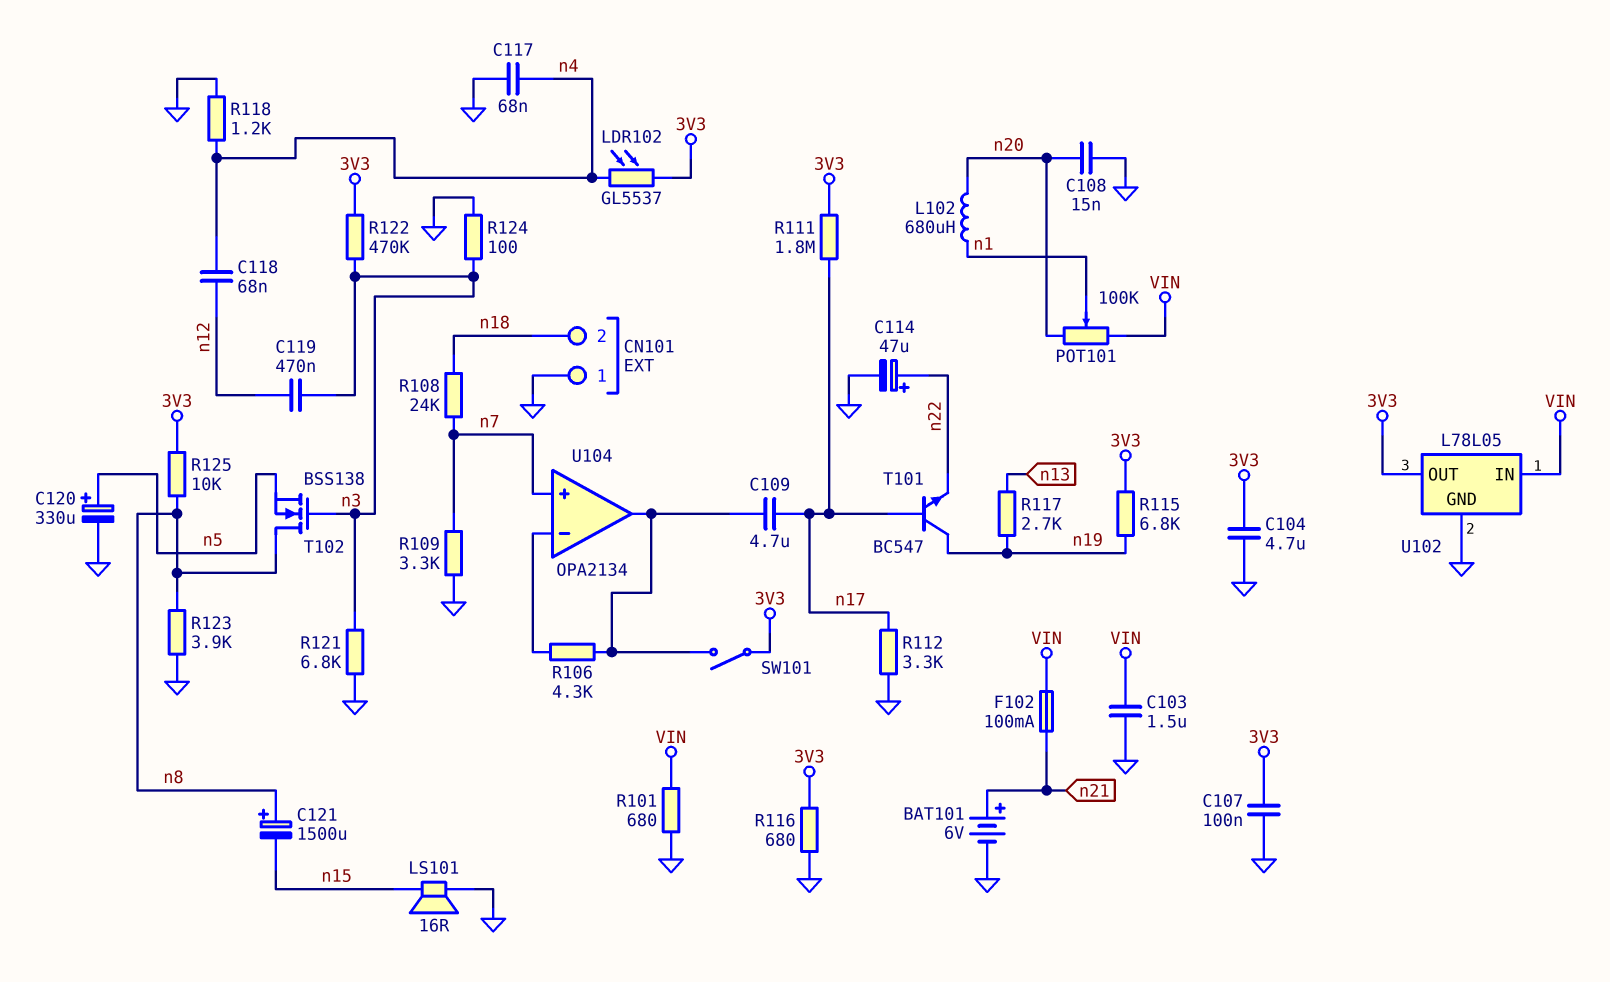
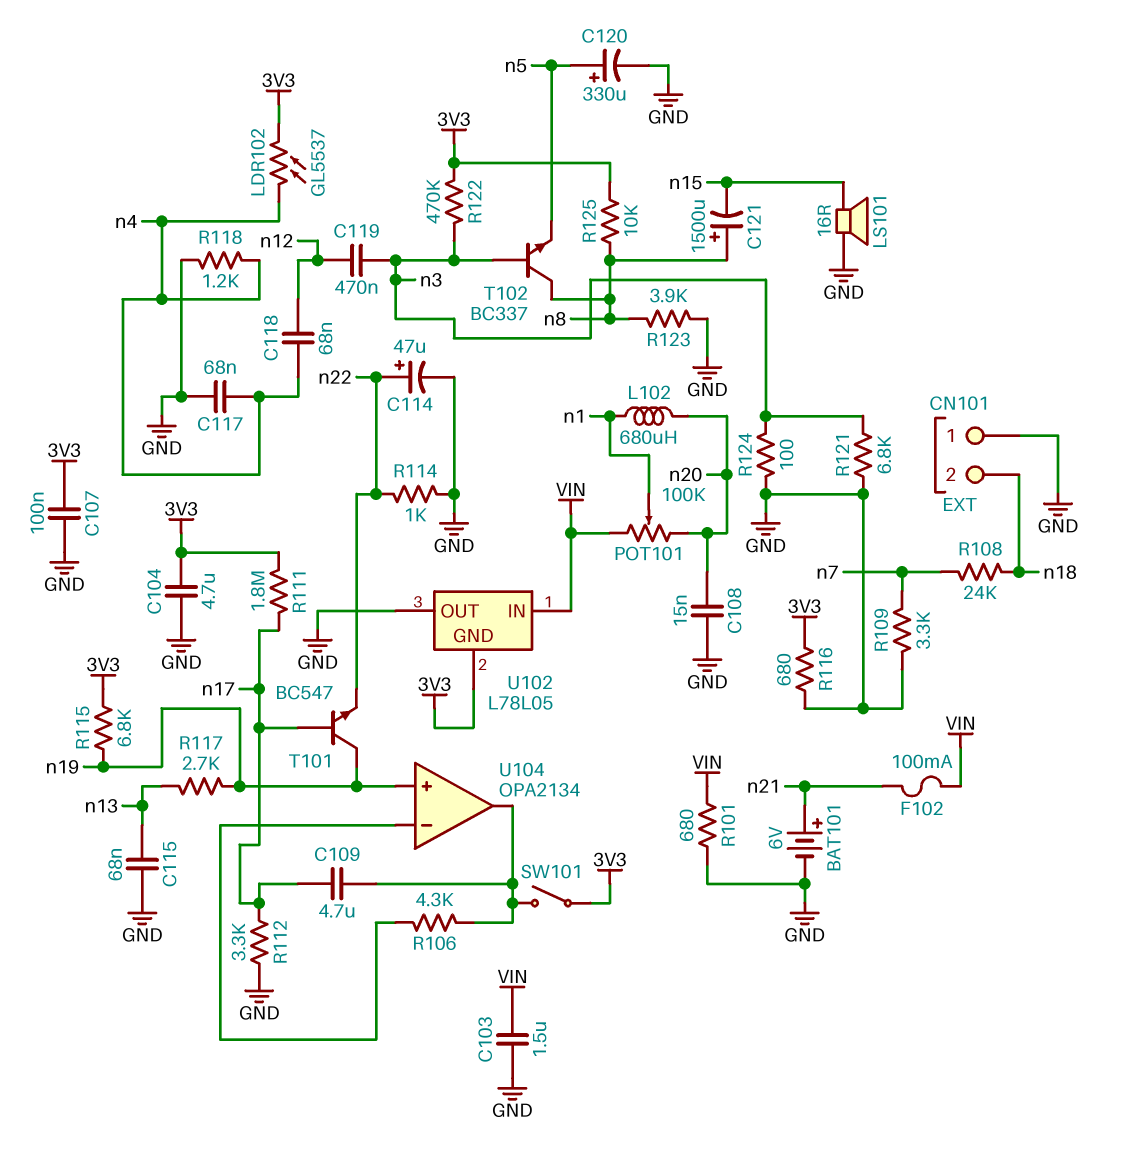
C115: none -> 68nF (GND, n13)
R114: none -> 1k (GND, n22)
T102: NMOS BSS138 (G n3, D n8, S n5) -> NPN BC337 (B n3, C n8, E n5)
U102 pin GND: GND -> 3V3
U102 pin OUT: 3V3 -> GND
U104 pin in+: n7 -> n19

